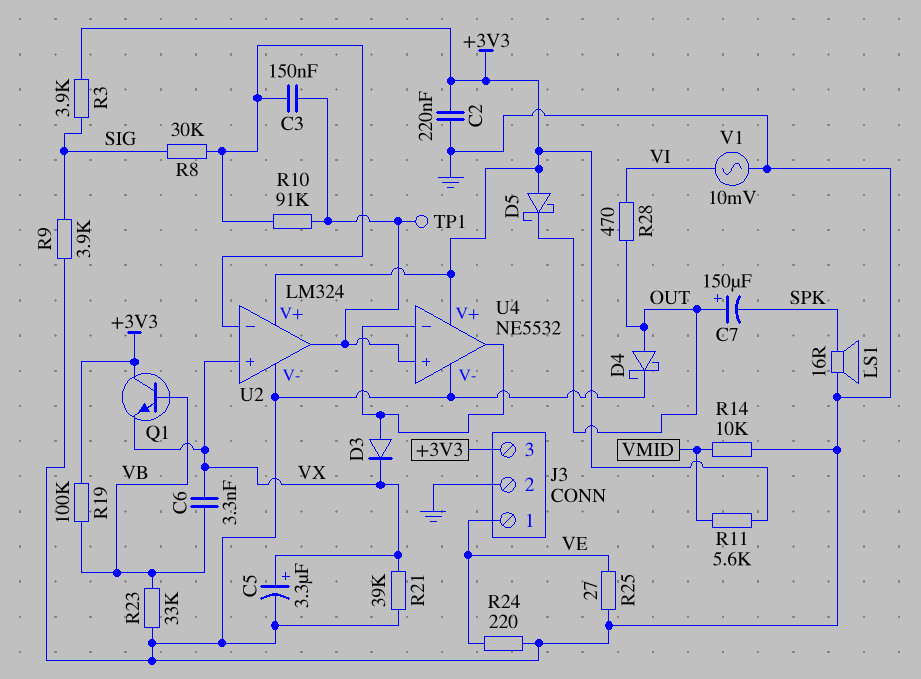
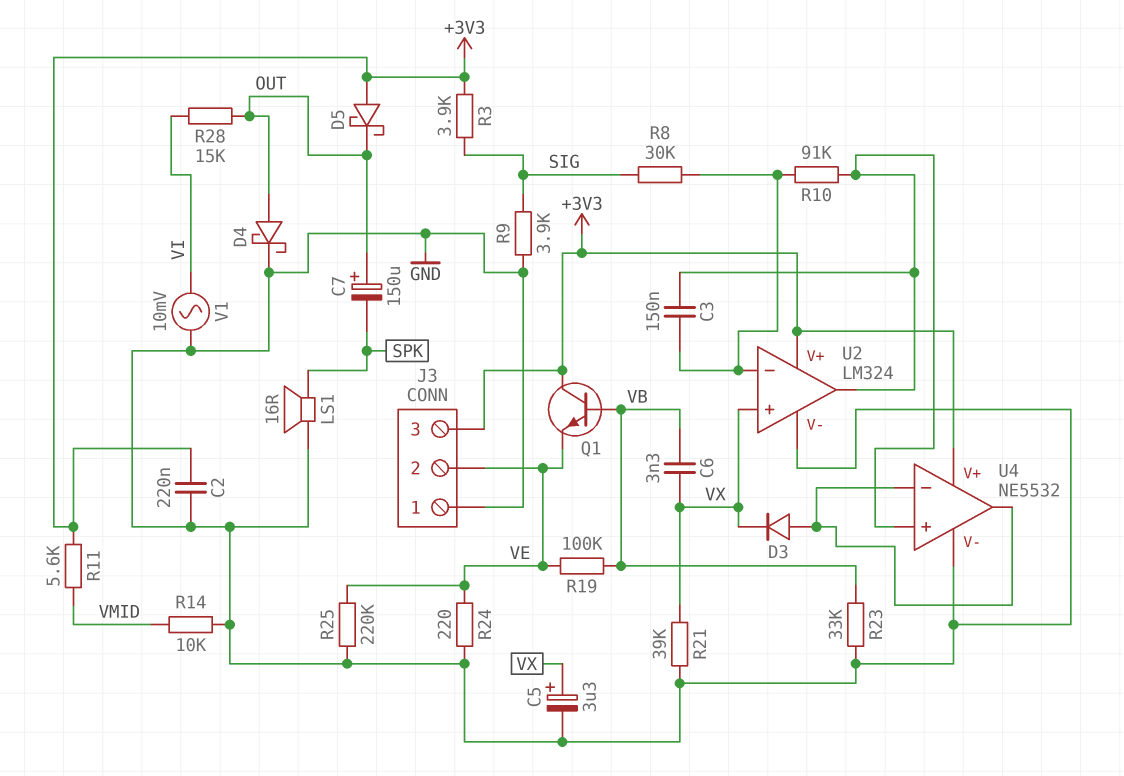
J3 pin 1: VE -> GND
J3 pin 2: GND -> VE
Q1: NPN (B VB, C +3V3, E VX) -> NPN (B VB, C +3V3, E VE)
R19: 100k (+3V3, VB) -> 100k (VB, VE)
R25: 27 (GND, VE) -> 220k (GND, VE)
R28: 470 (OUT, VI) -> 15k (OUT, VI)
TP1: test point (U2/out) -> none

